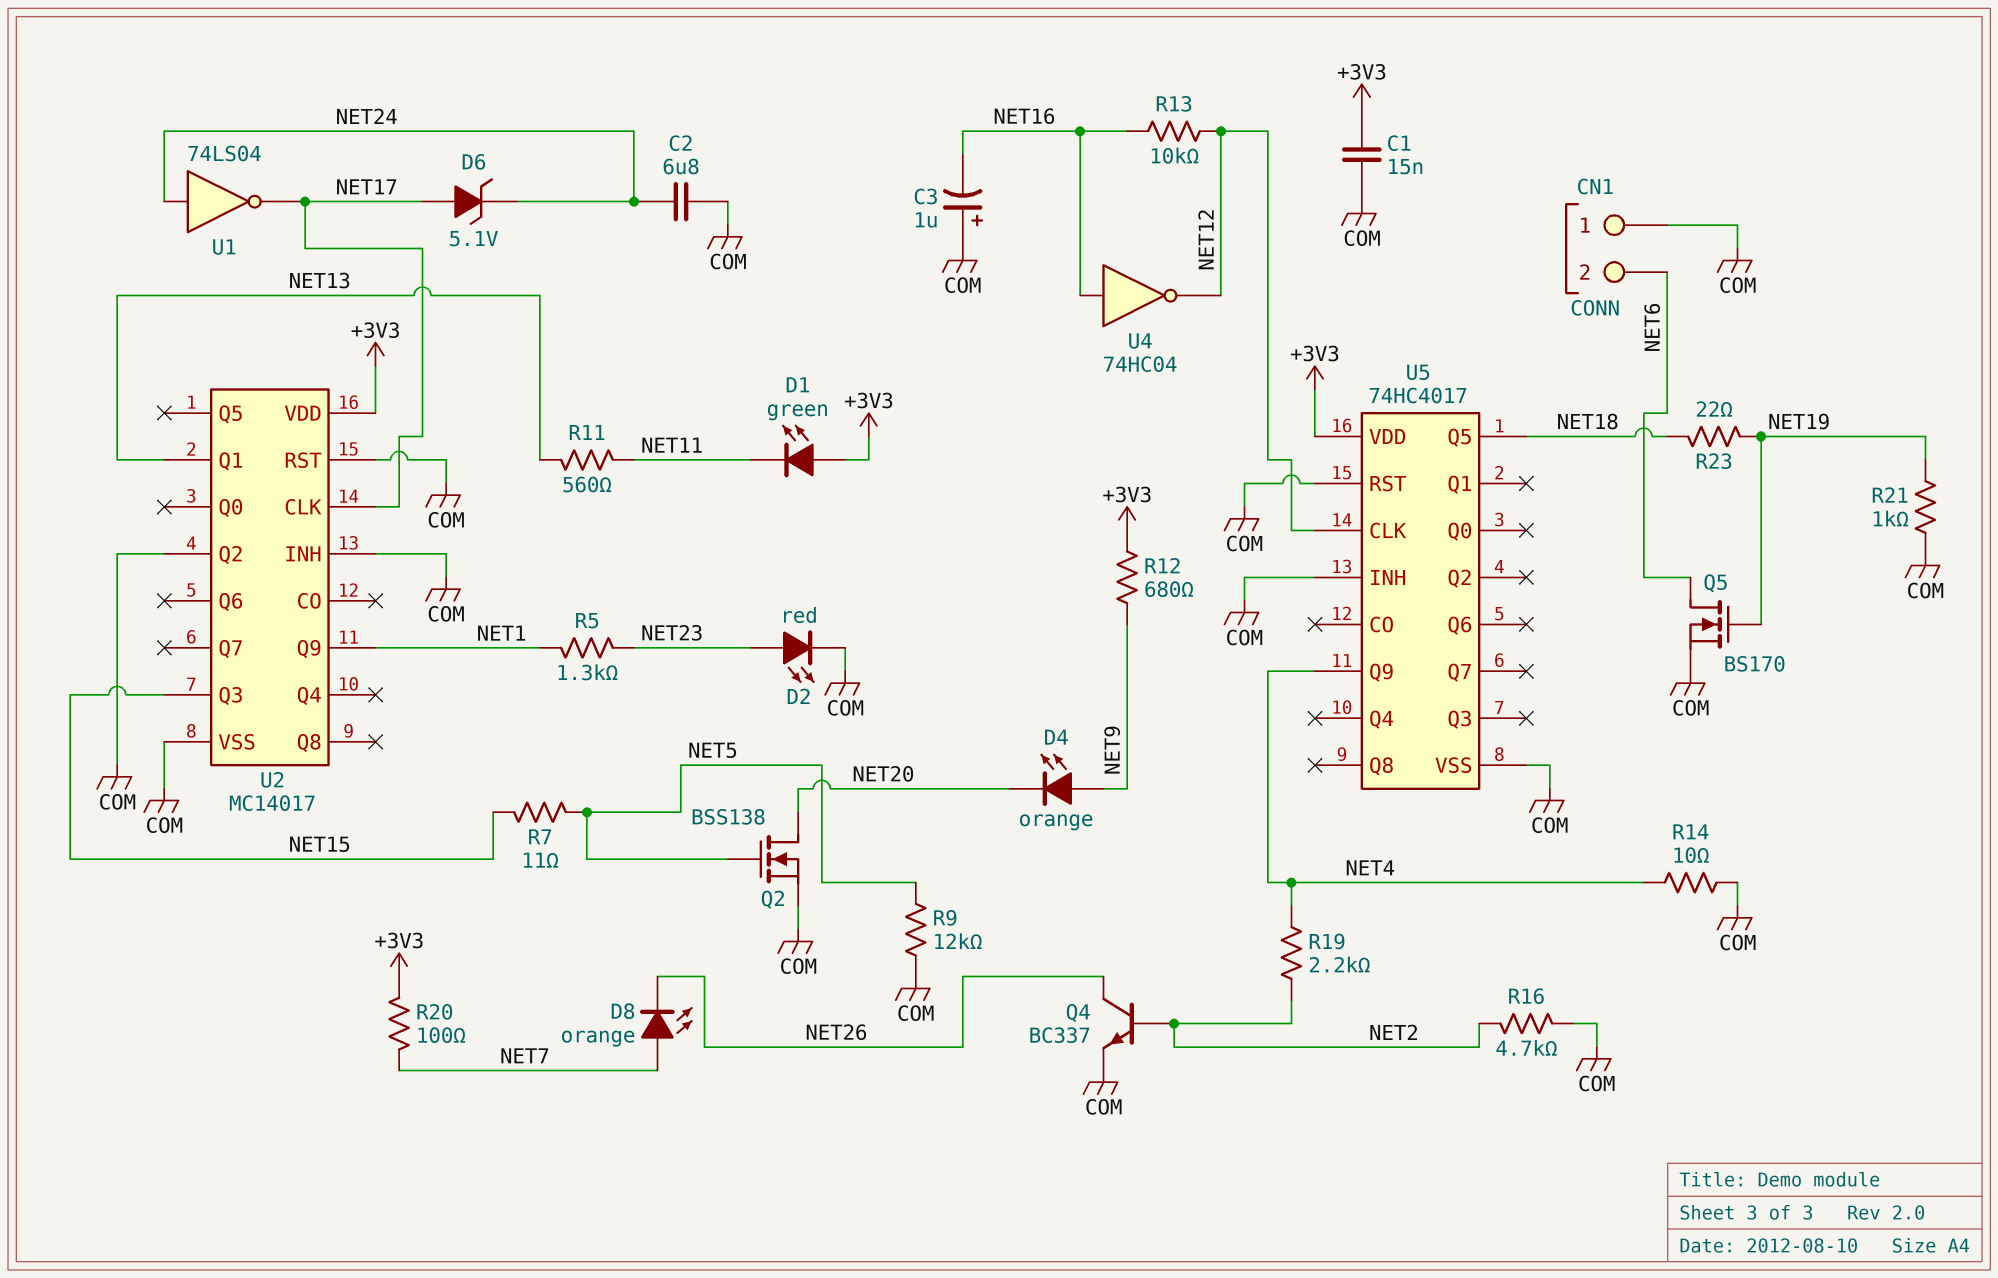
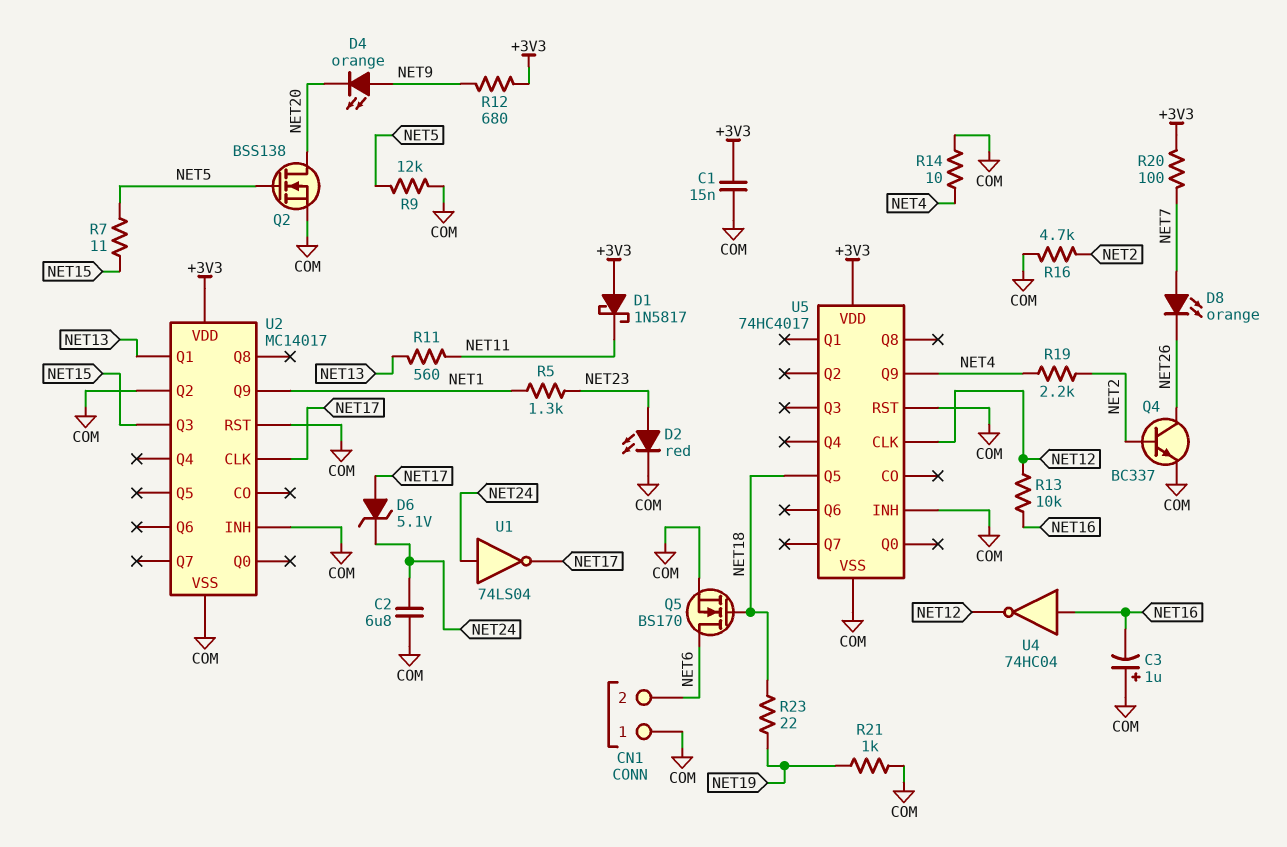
D1: LED green (A +3V3, K NET11) -> schottky 1N5817 (A +3V3, K NET11)
Q5: NMOS BS170 (G NET19, D NET6, S COM) -> NMOS BS170 (G NET18, D NET6, S COM)

